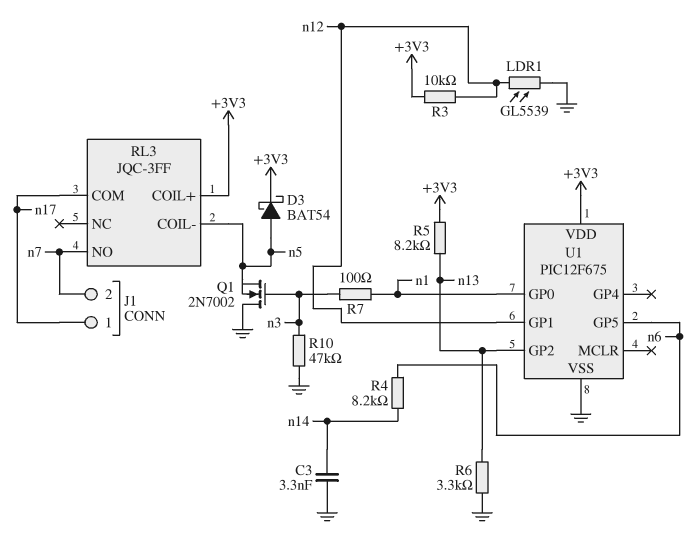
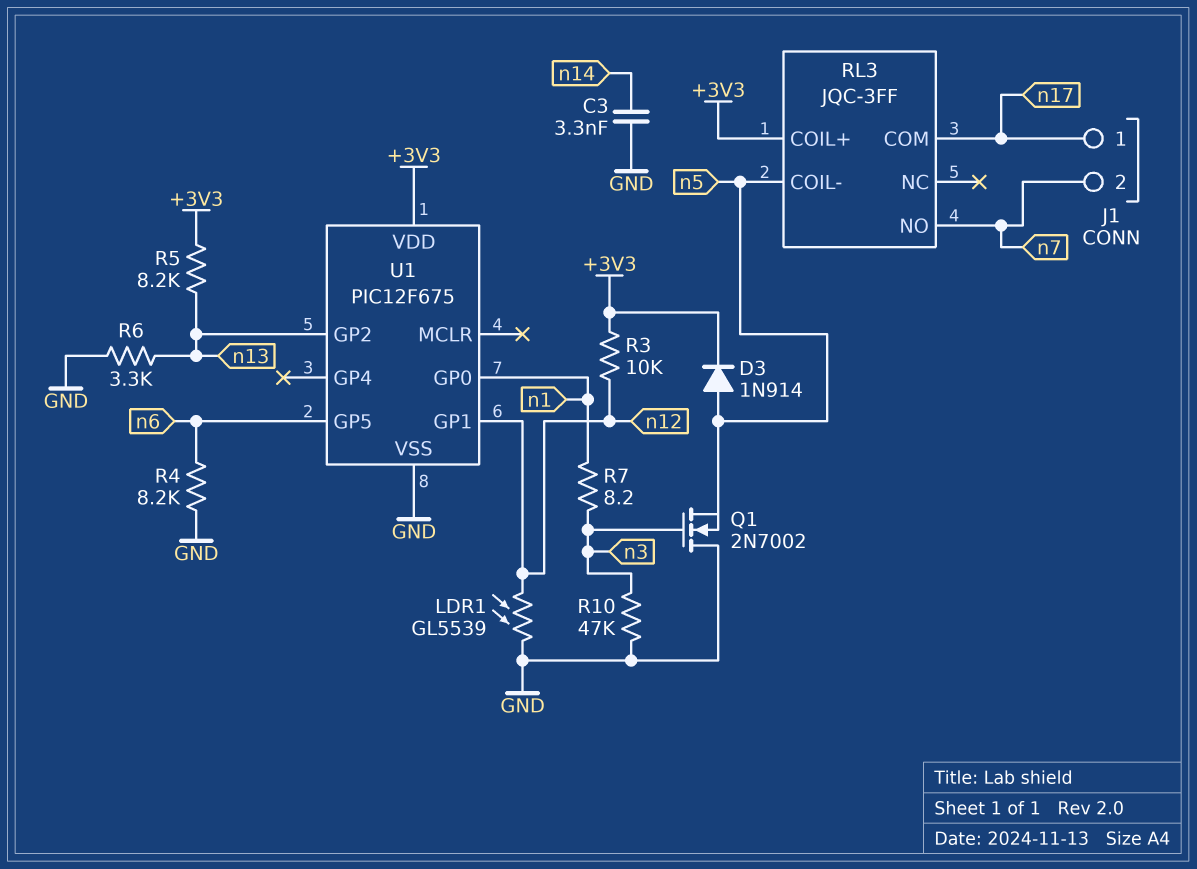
D3: schottky BAT54 (A n5, K +3V3) -> diode 1N914 (A n5, K +3V3)
R4: 8.2k (n6, n14) -> 8.2k (GND, n6)
R7: 100 (n1, n3) -> 8.2 (n1, n3)

